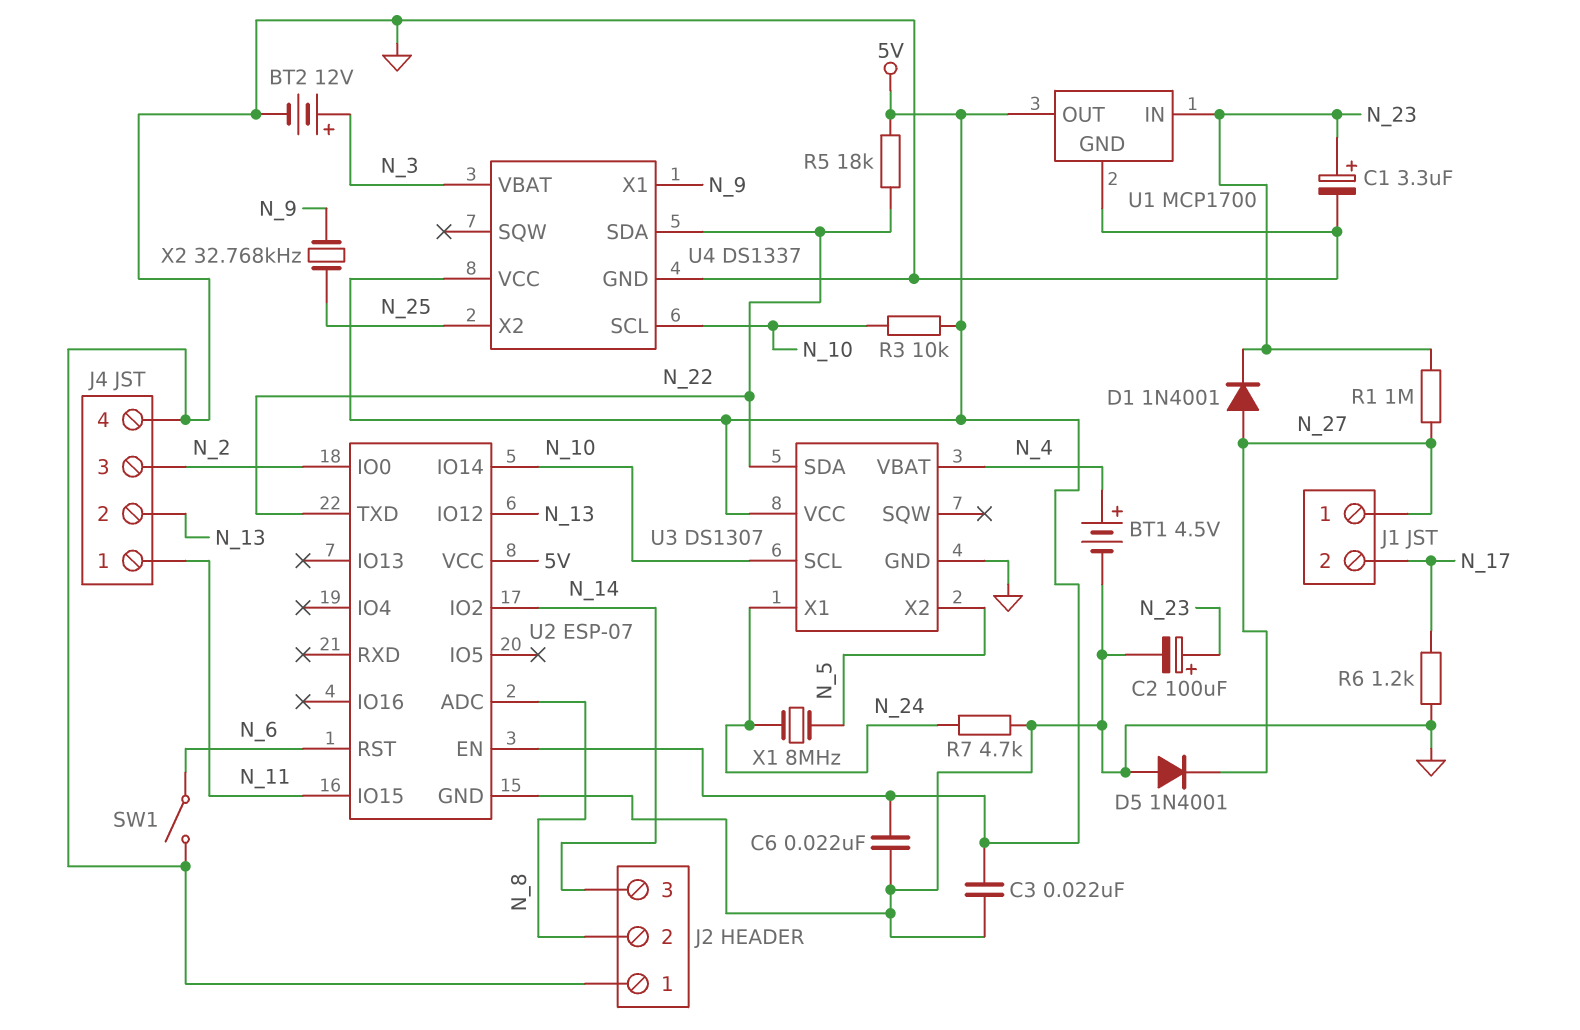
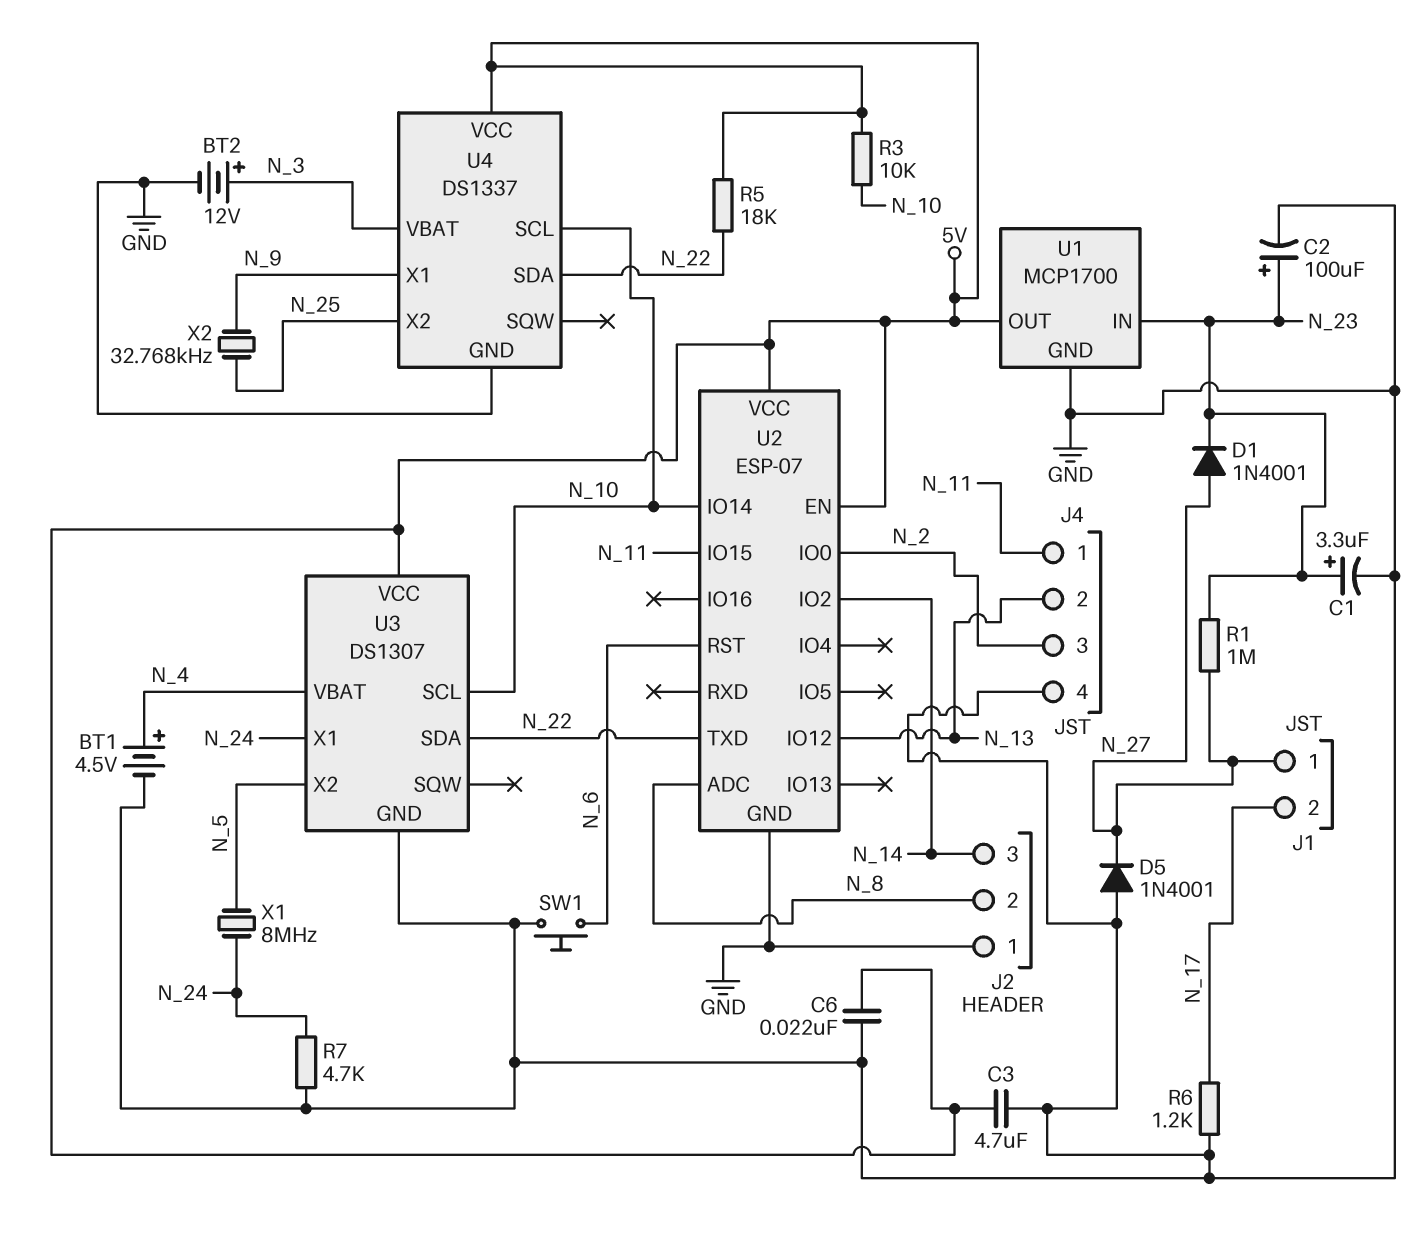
C3: 22nF (5V, GND) -> 4.7uF (5V, GND)
SW1: switch (GND, N_6) -> button (GND, N_6)

